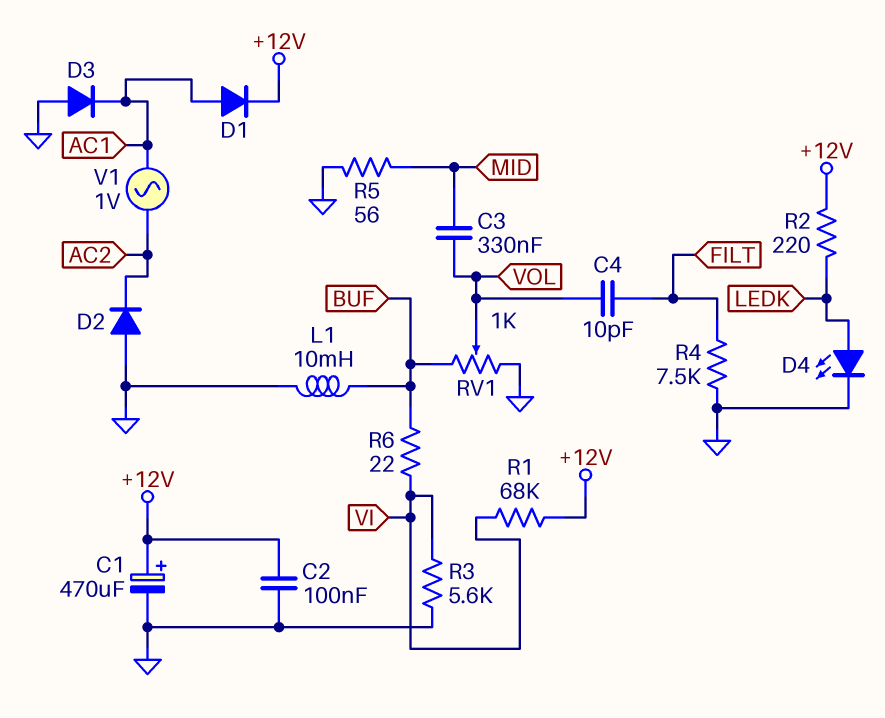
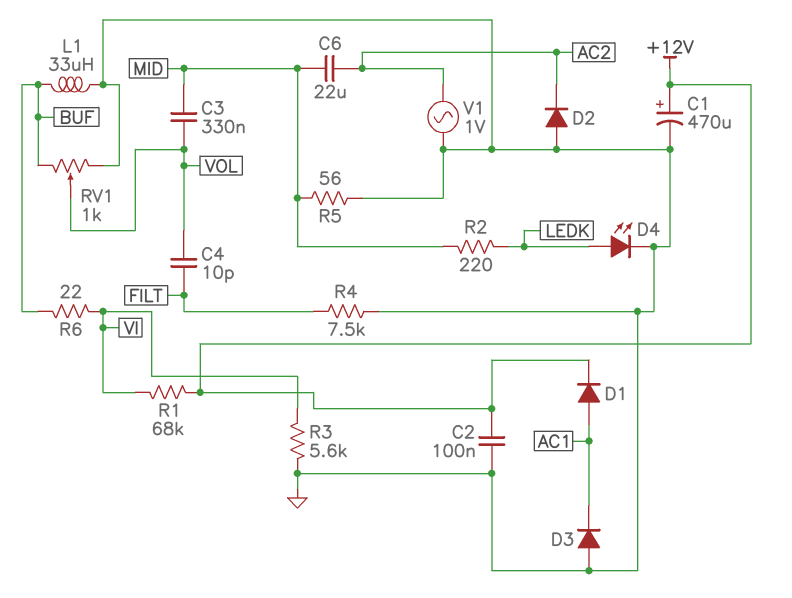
C6: none -> 22uF (AC2, MID)
L1: 10mH (BUF, GND) -> 33uH (BUF, GND)
R2: 220 (+12V, LEDK) -> 220 (LEDK, MID)
V1: AC 1V (AC1, AC2) -> AC 1V (AC2, GND)

